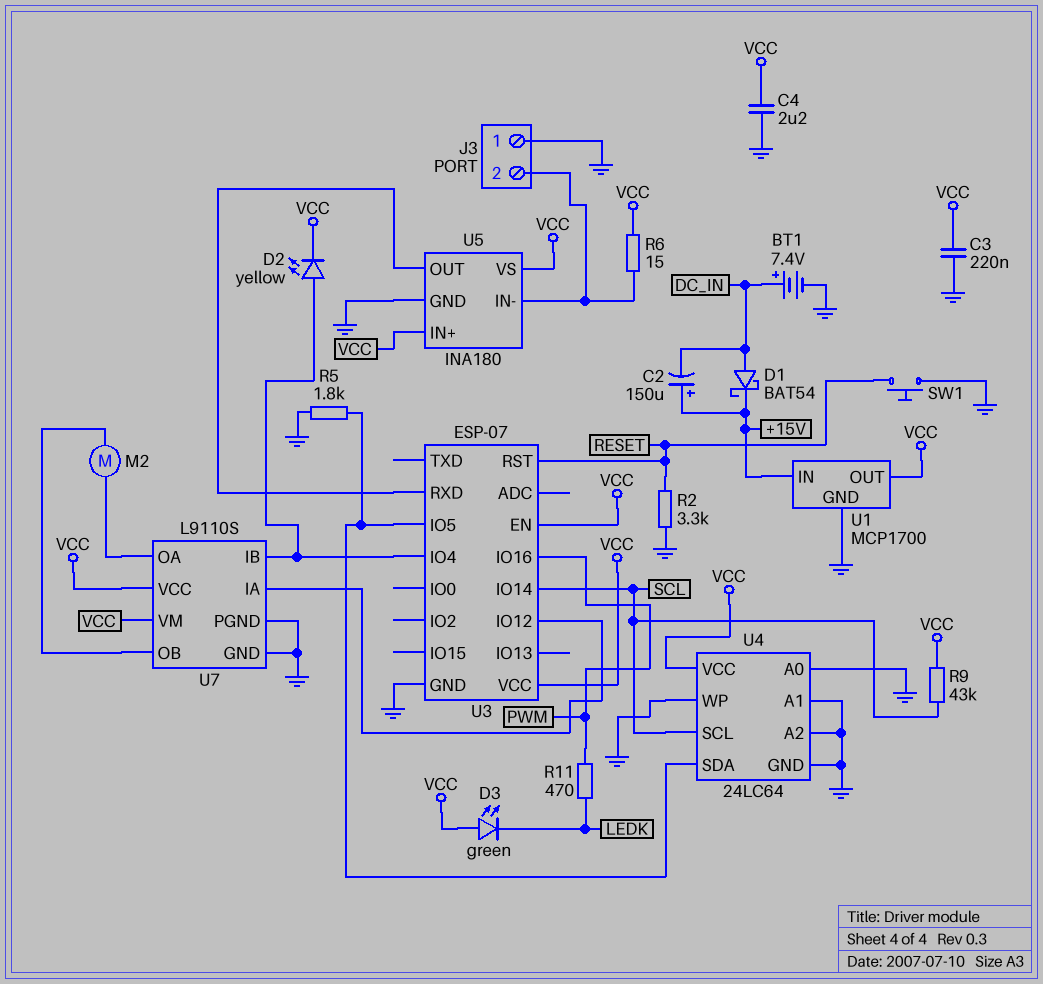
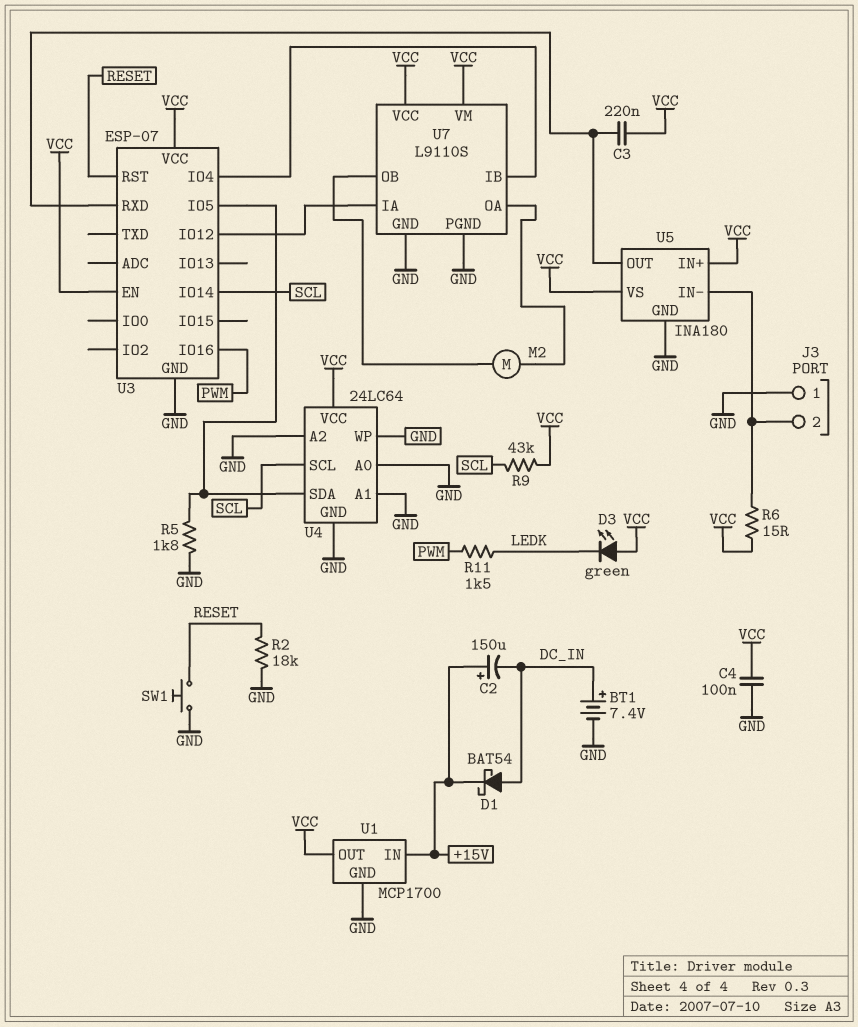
C3: 220nF (GND, VCC) -> 220nF (U3/RXD, VCC)
C4: 2.2uF (GND, VCC) -> 100nF (GND, VCC)
D2: LED yellow (A U3/IO4, K VCC) -> none
R2: 3.3k (GND, RESET) -> 18k (GND, RESET)
R11: 470 (LEDK, PWM) -> 1.5k (LEDK, PWM)

